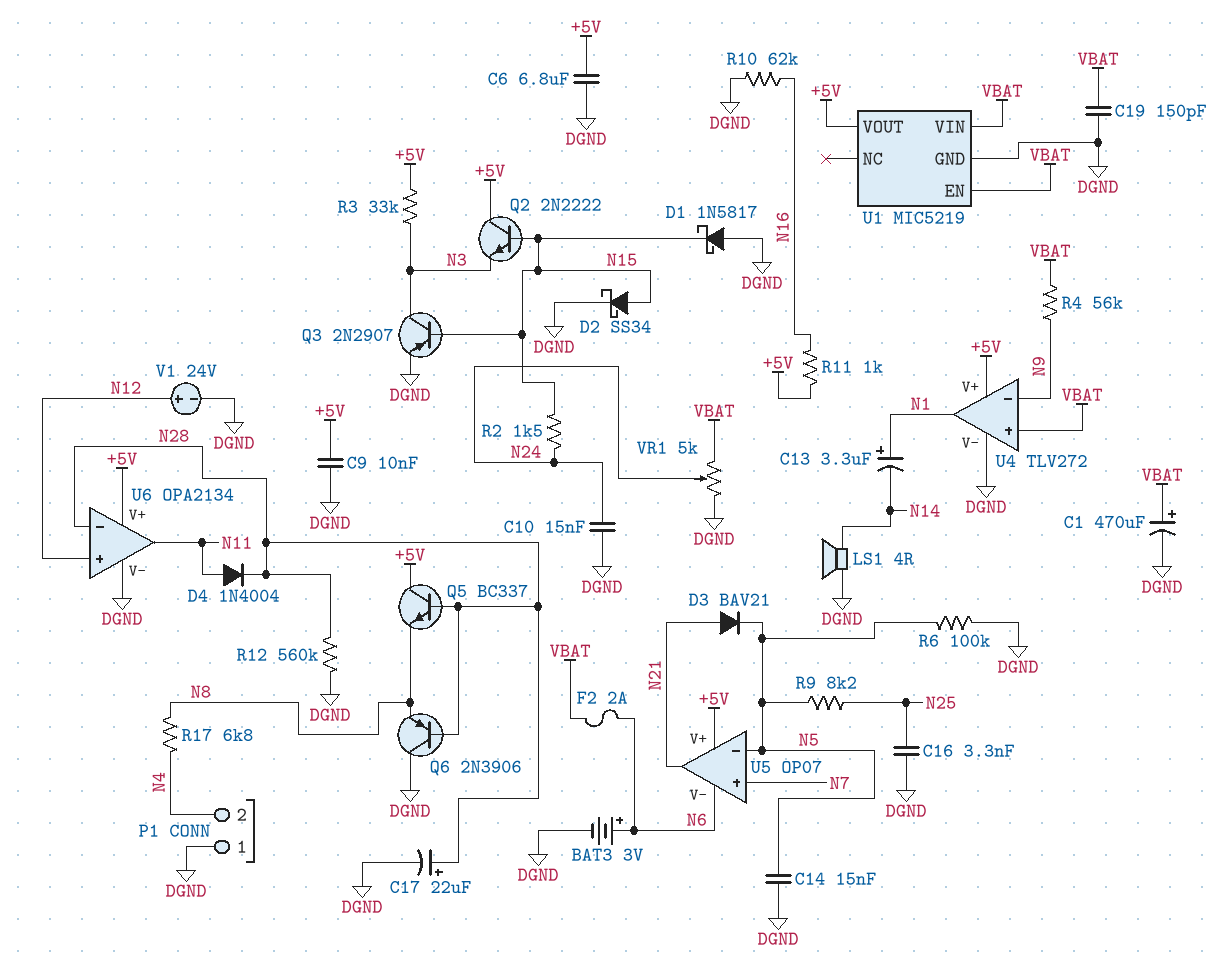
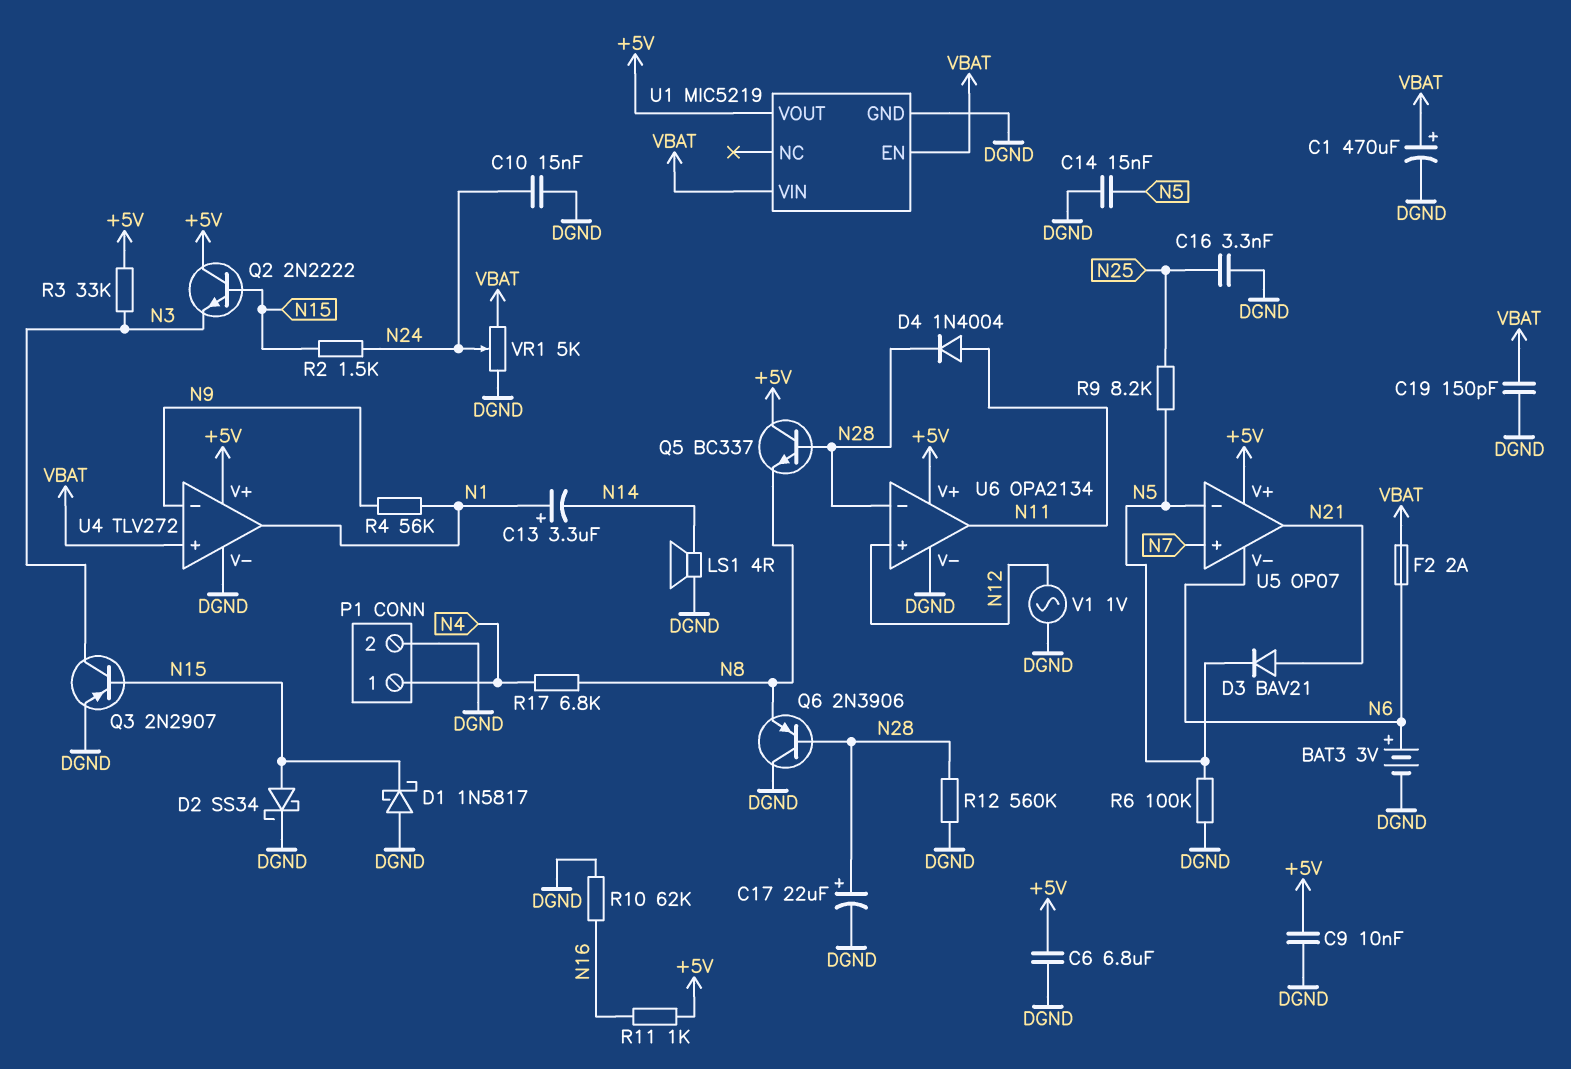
P1 pin 1: DGND -> N4
P1 pin 2: N4 -> DGND
R4: 56k (N9, VBAT) -> 56k (N1, N9)
V1: 24V (plus N12, minus DGND) -> AC 1V (DGND, N12)

